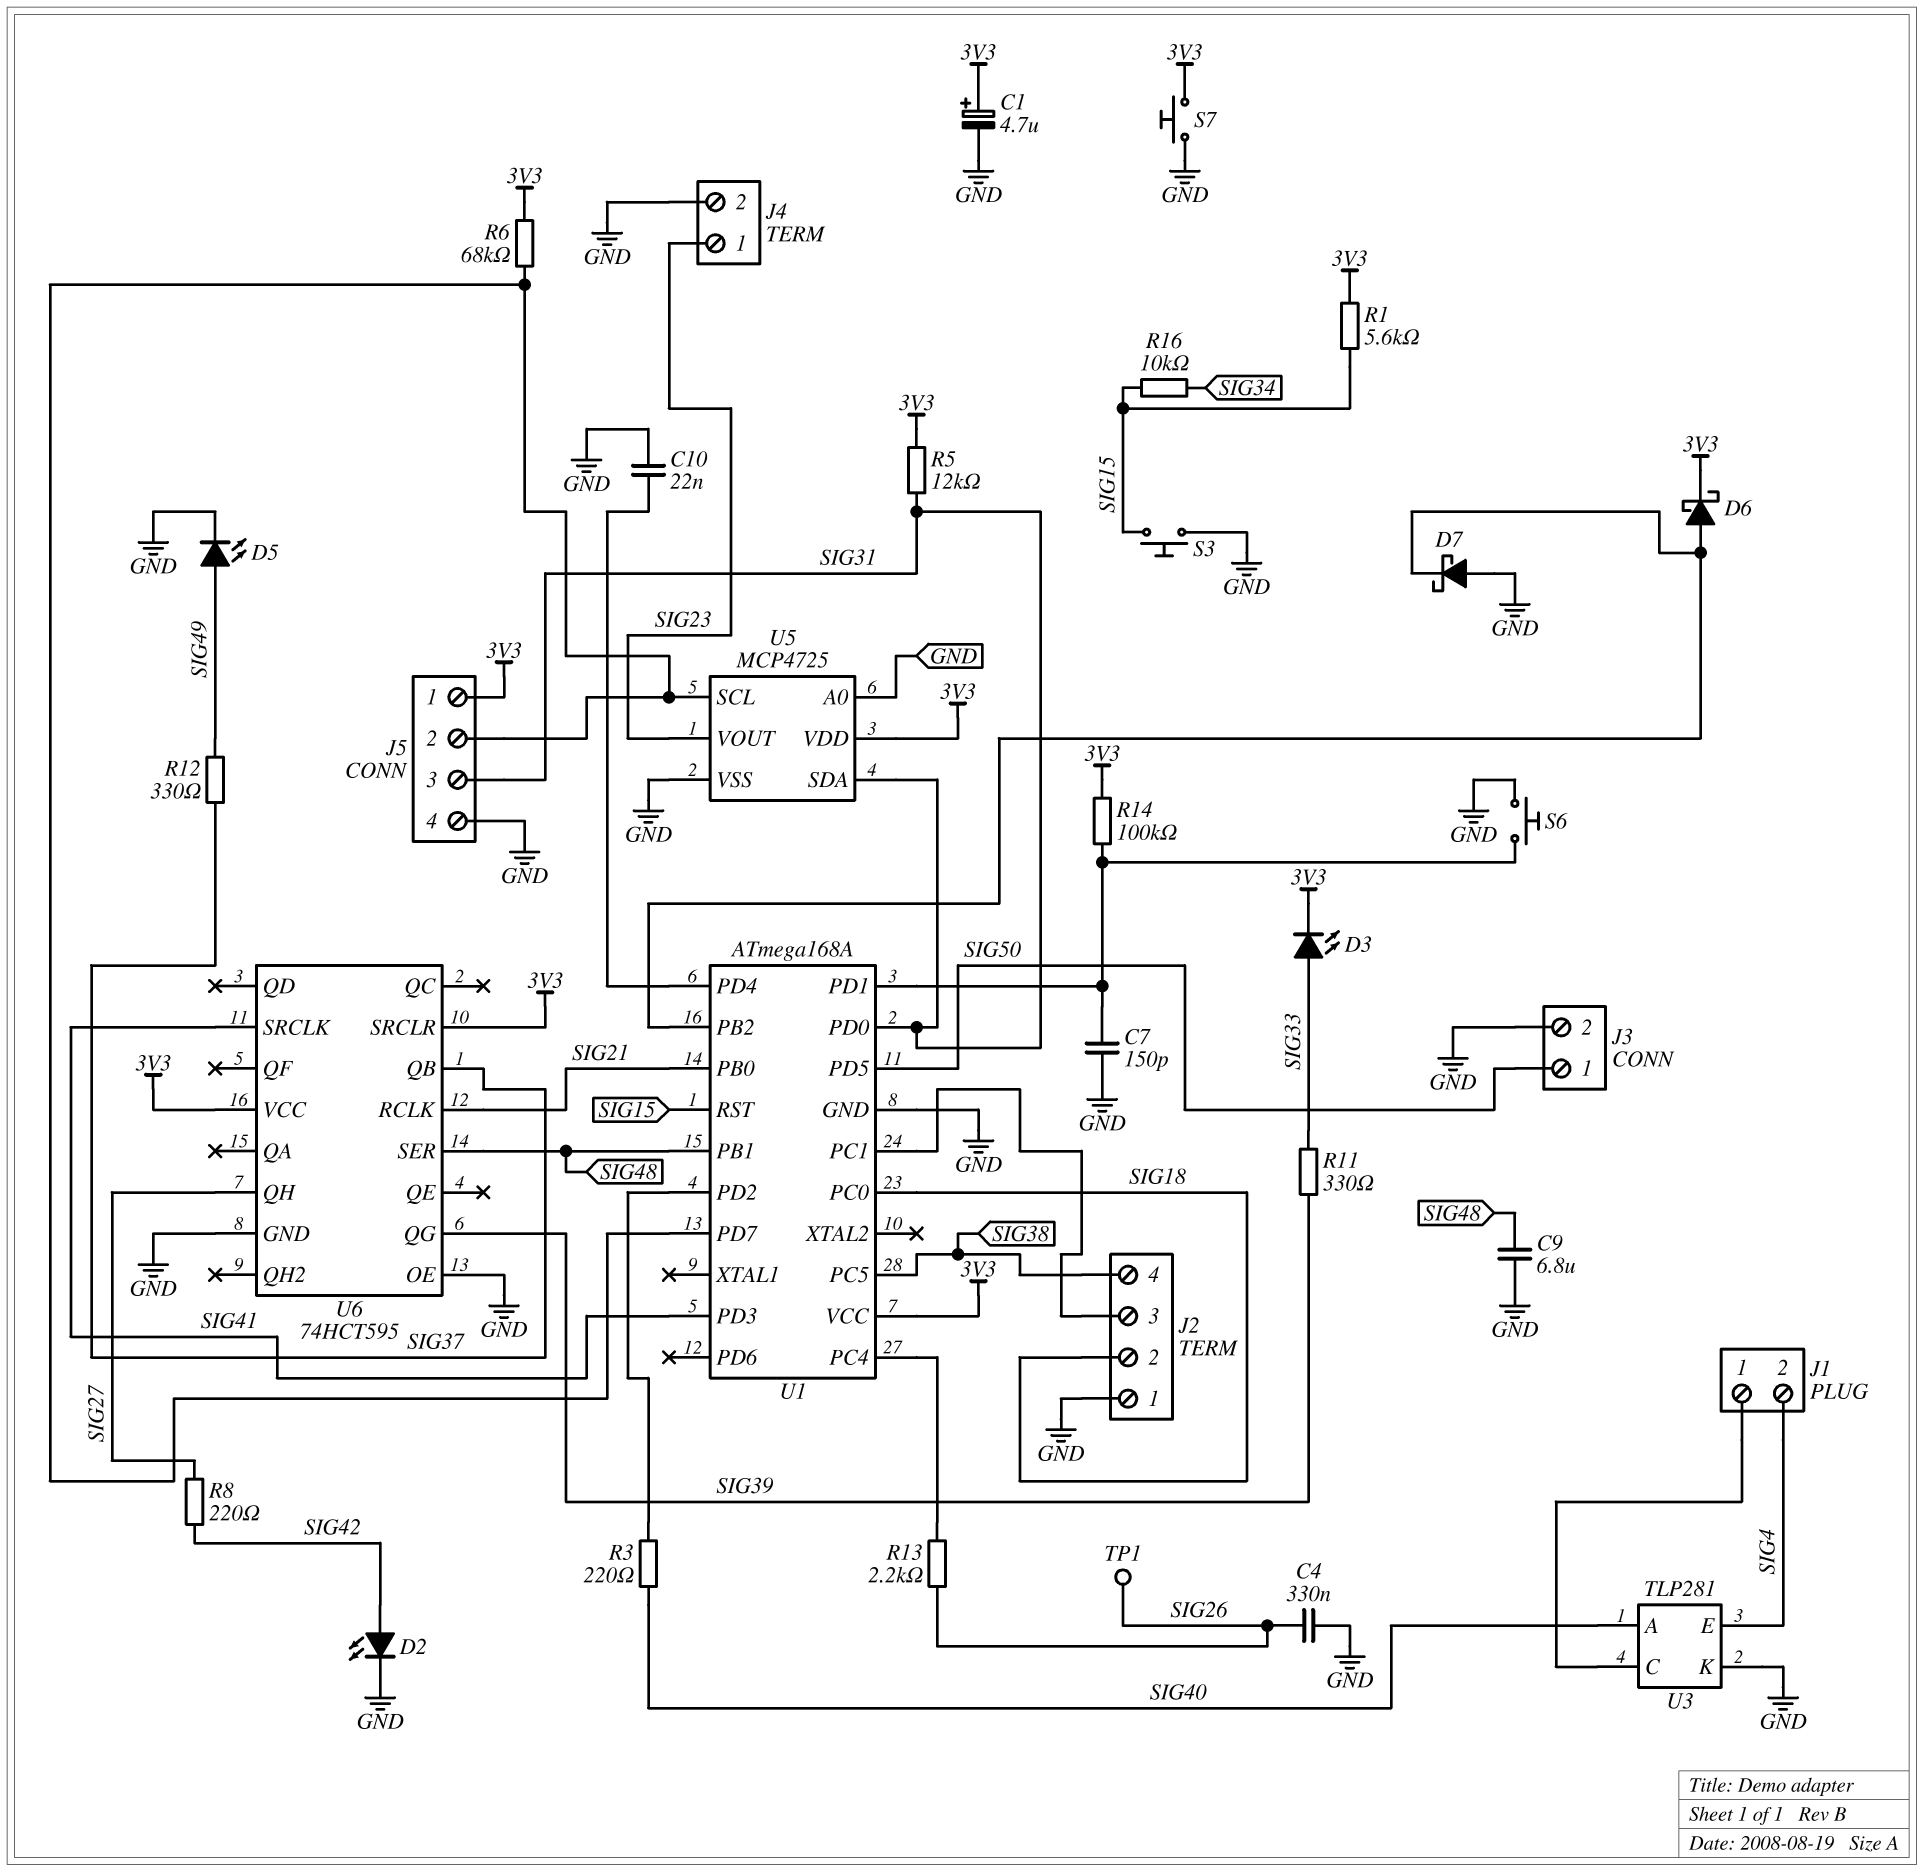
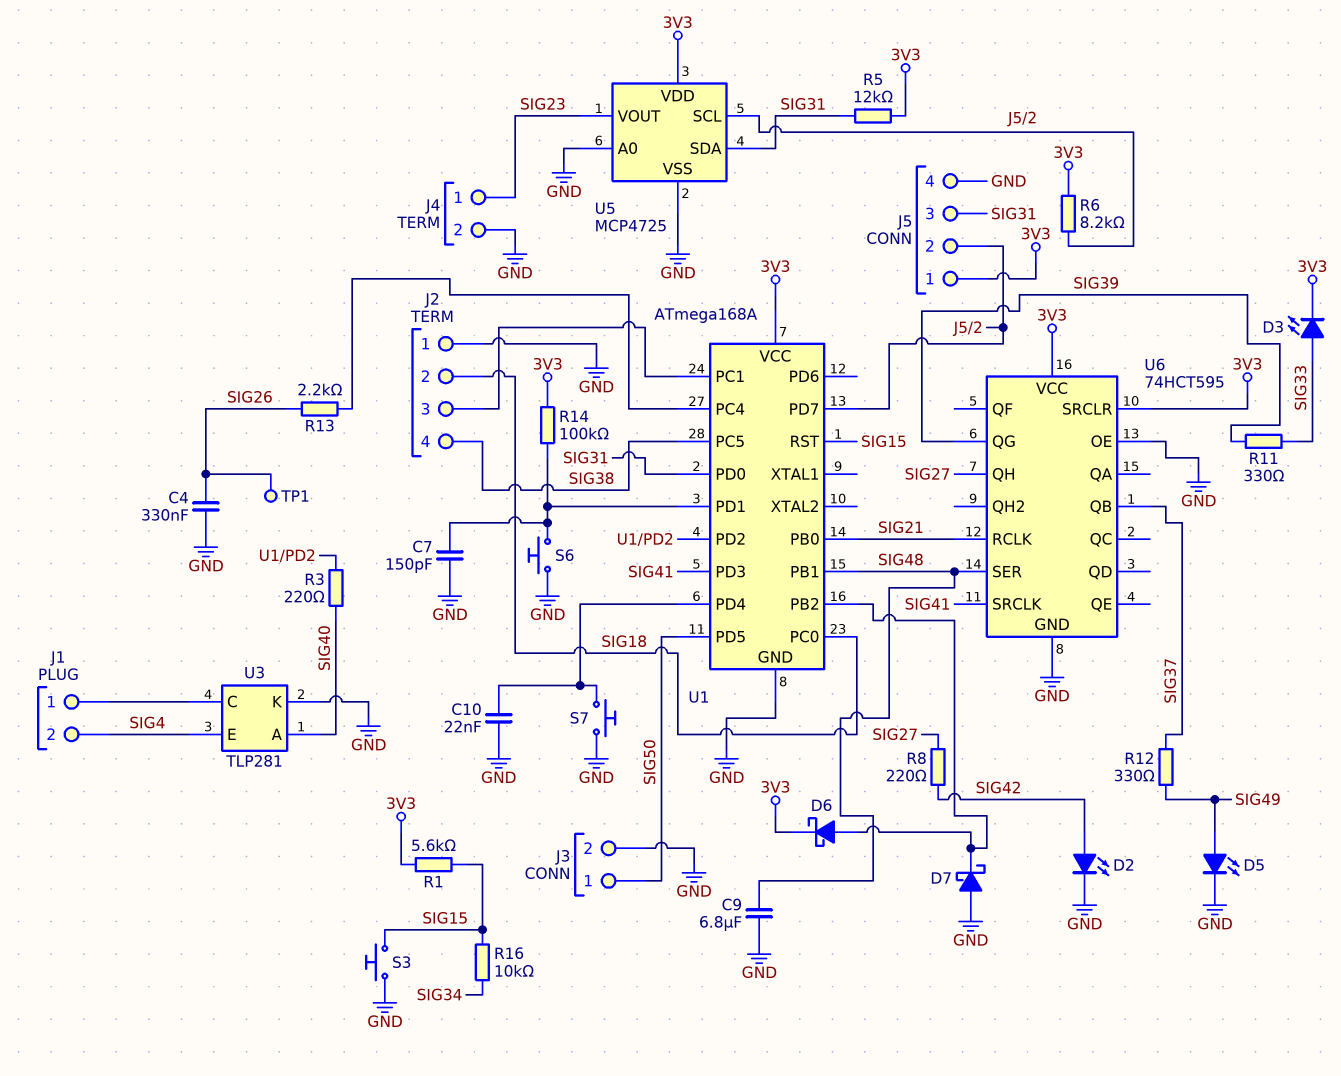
C1: 4.7uF (plus 3V3, minus GND) -> none
R6: 68k (3V3, J5/2) -> 8.2k (3V3, J5/2)
S7: button (3V3, GND) -> button (GND, U1/PD4)

